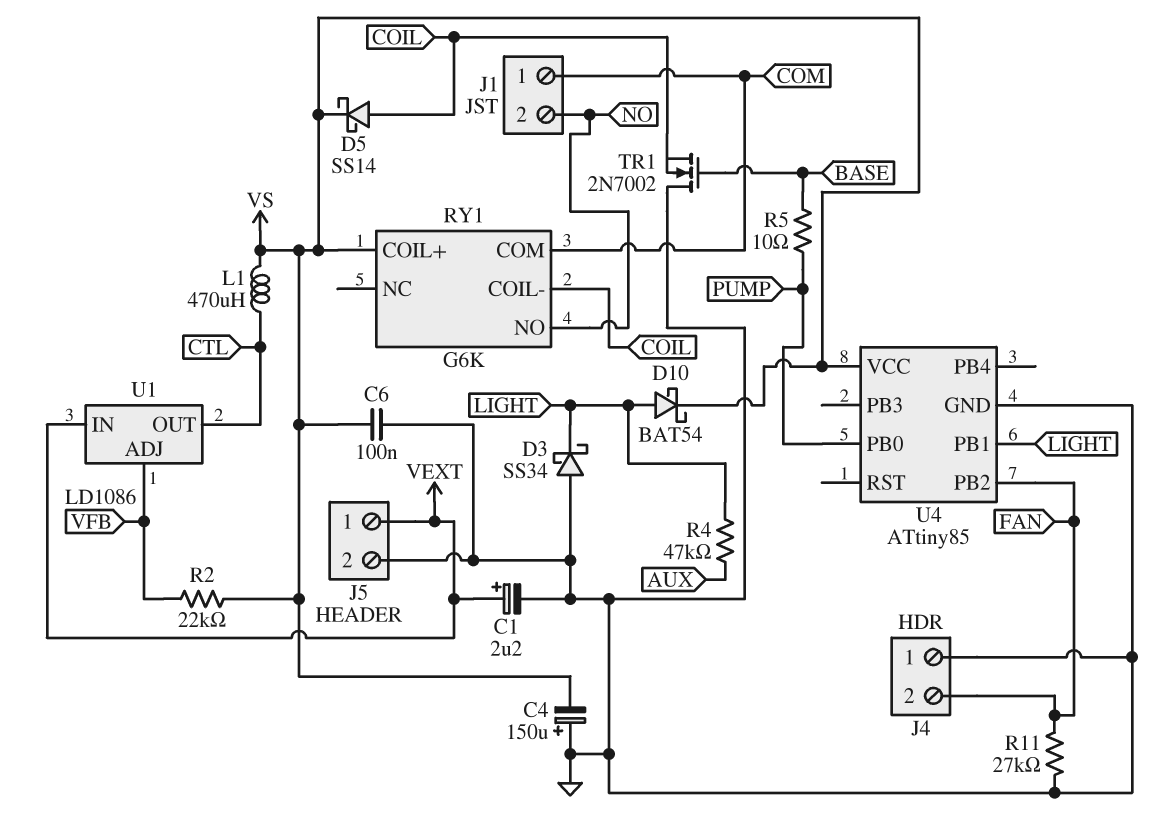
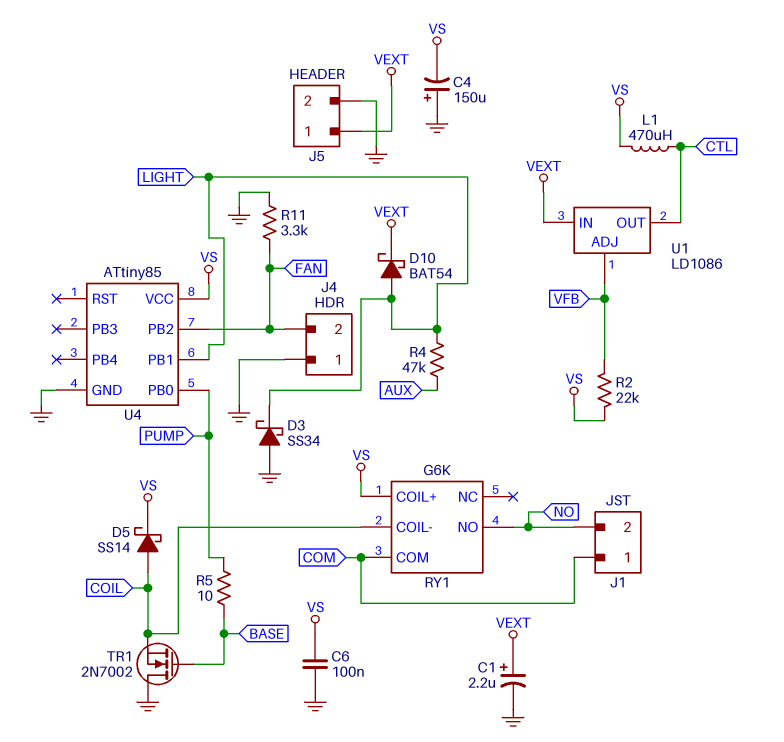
D10: schottky BAT54 (A LIGHT, K VS) -> schottky BAT54 (A LIGHT, K VEXT)
R11: 27k (FAN, GND) -> 3.3k (FAN, GND)

